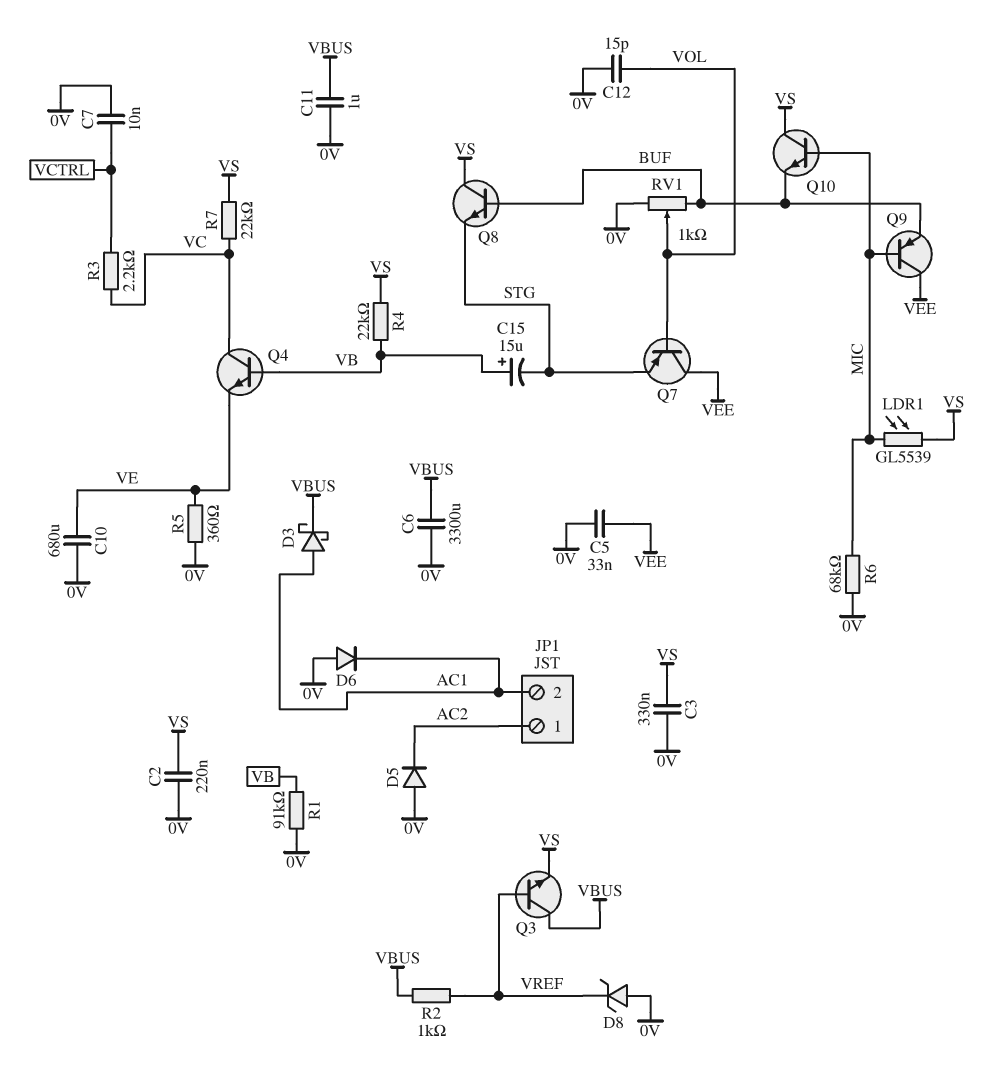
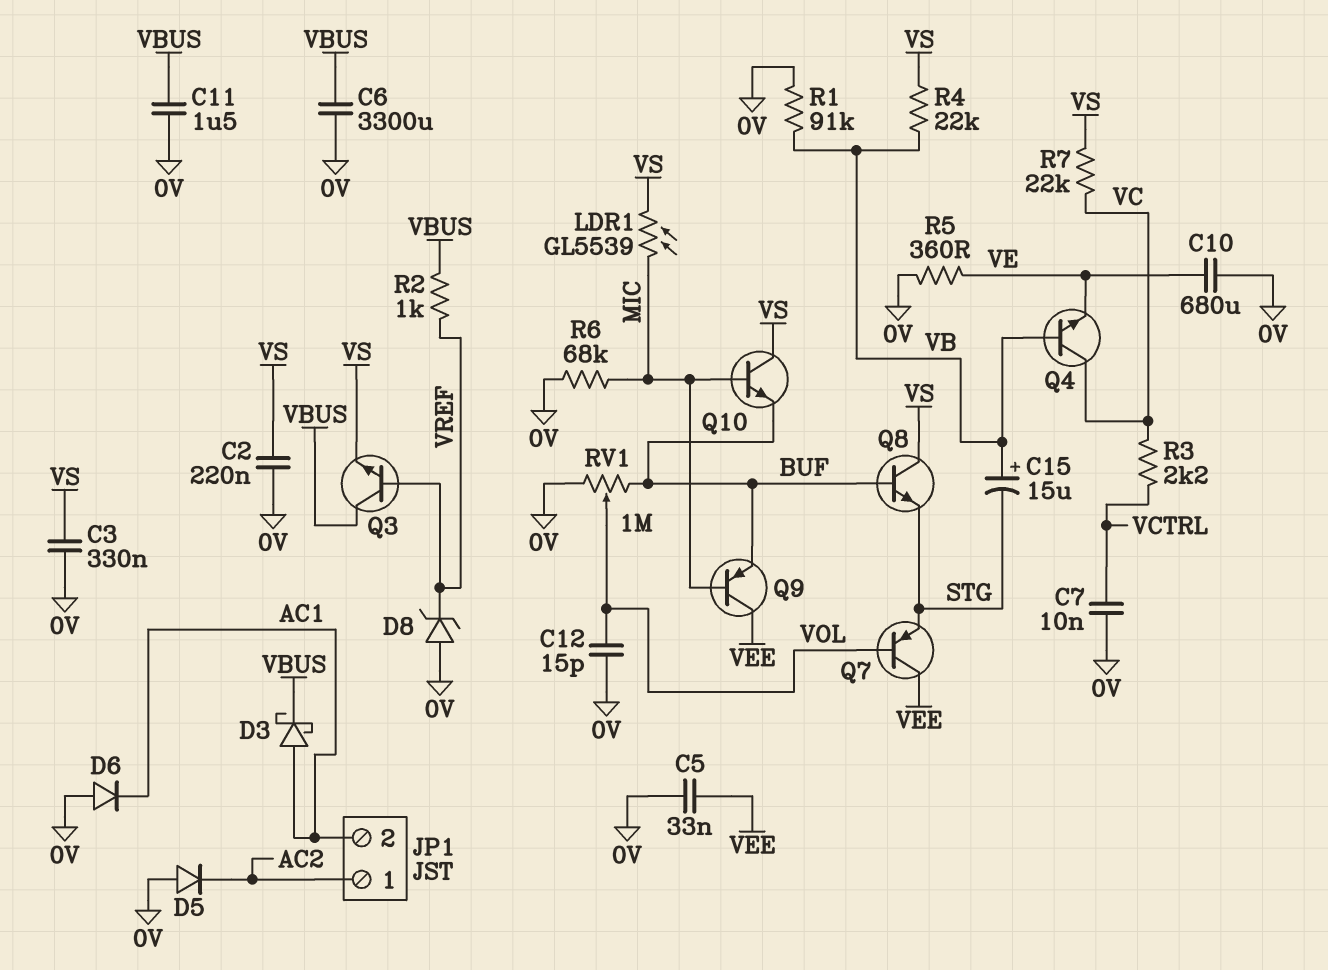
C11: 1uF (0V, VBUS) -> 1.5uF (0V, VBUS)
RV1: 1k (0V, BUF, wiper VOL) -> 1M (0V, BUF, wiper VOL)

